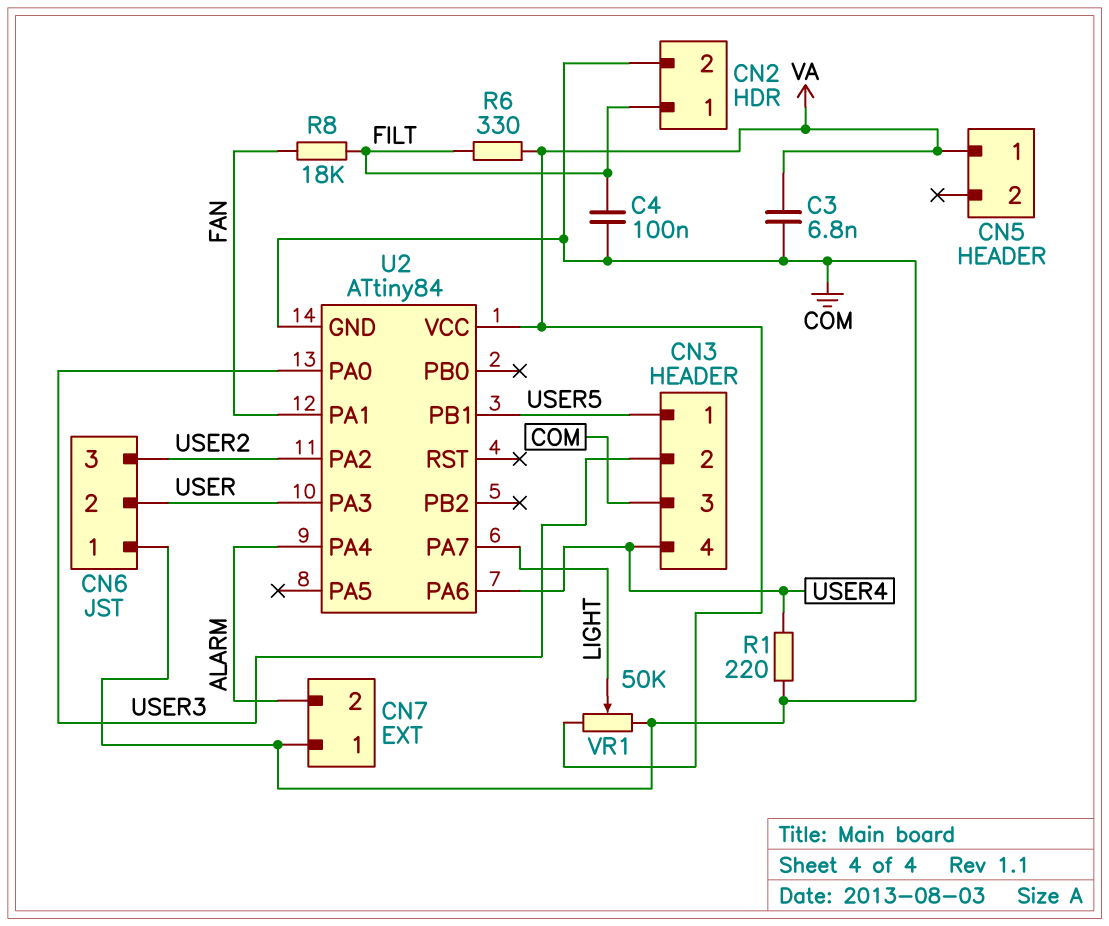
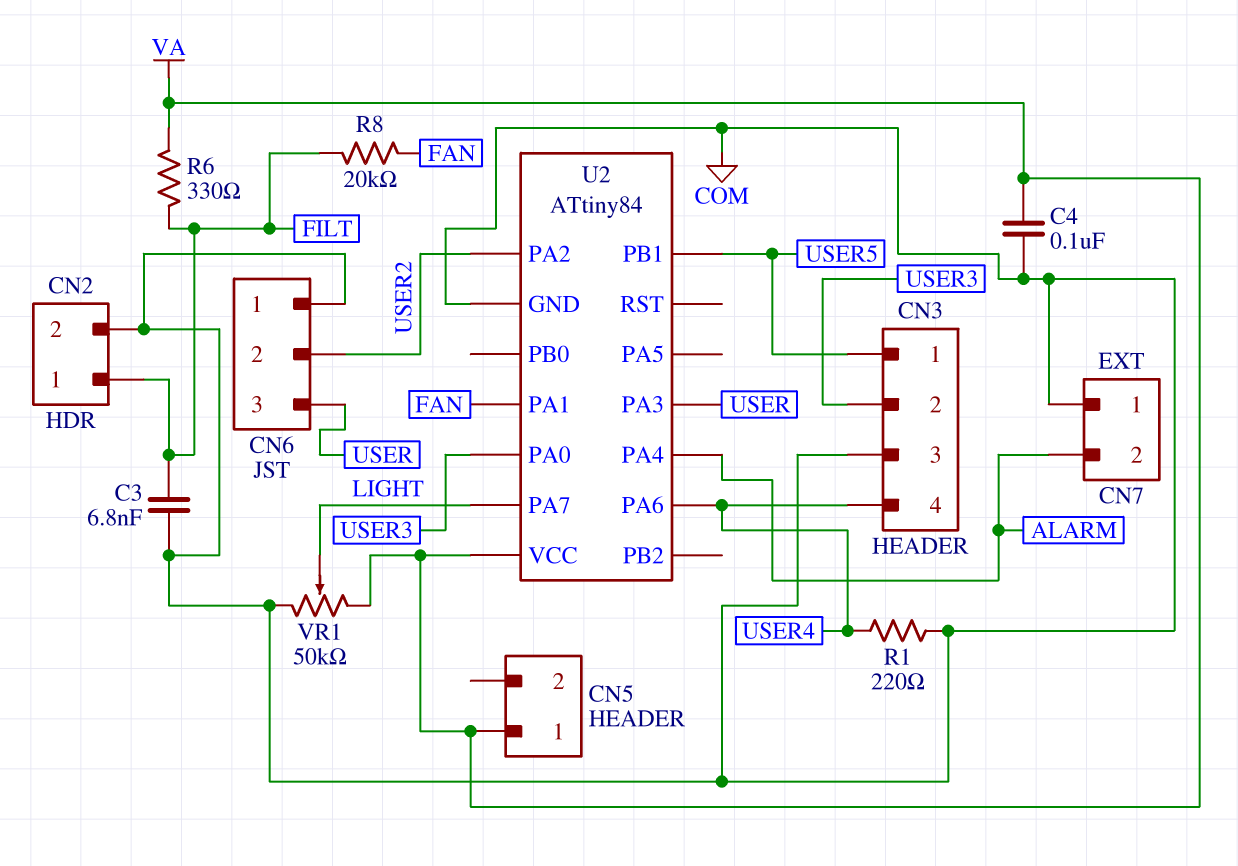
C3: 6.8nF (COM, VA) -> 6.8nF (COM, FILT)
C4: 100nF (COM, FILT) -> 100nF (COM, VA)
CN6 pin 2: USER -> USER2
CN6 pin 3: USER2 -> USER
R8: 18k (FAN, FILT) -> 20k (FAN, FILT)

